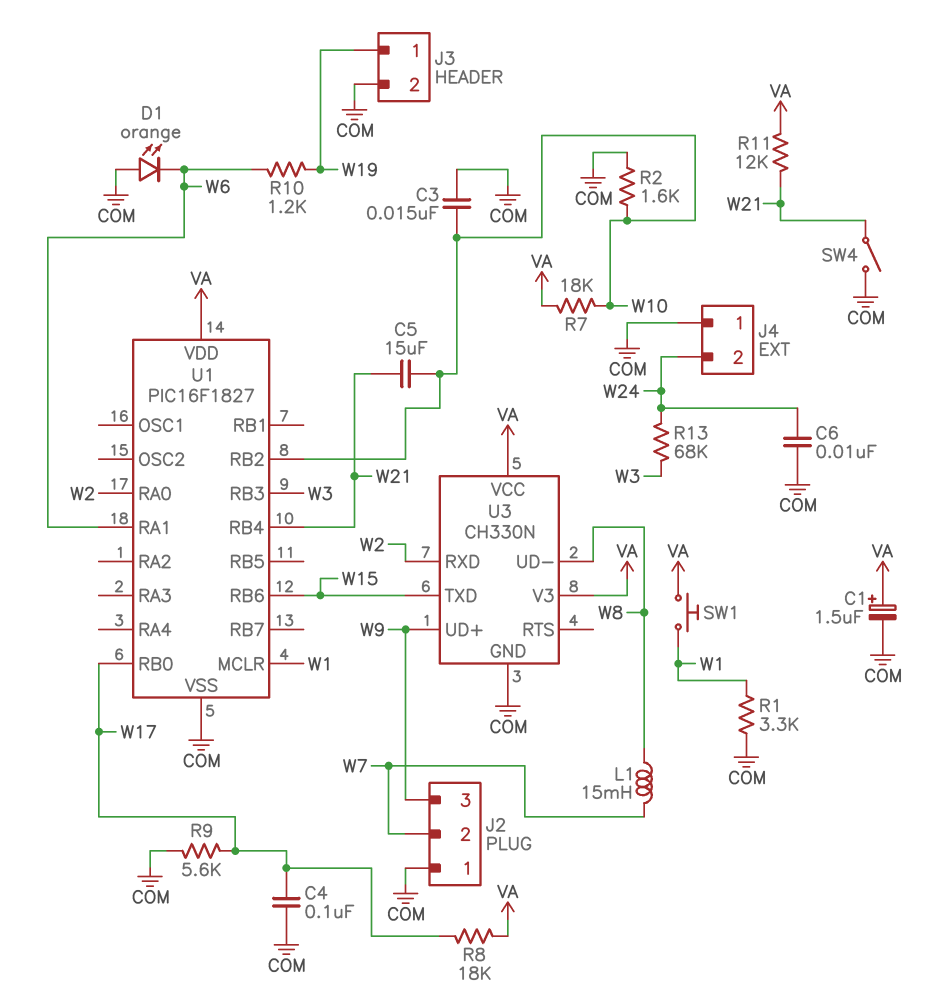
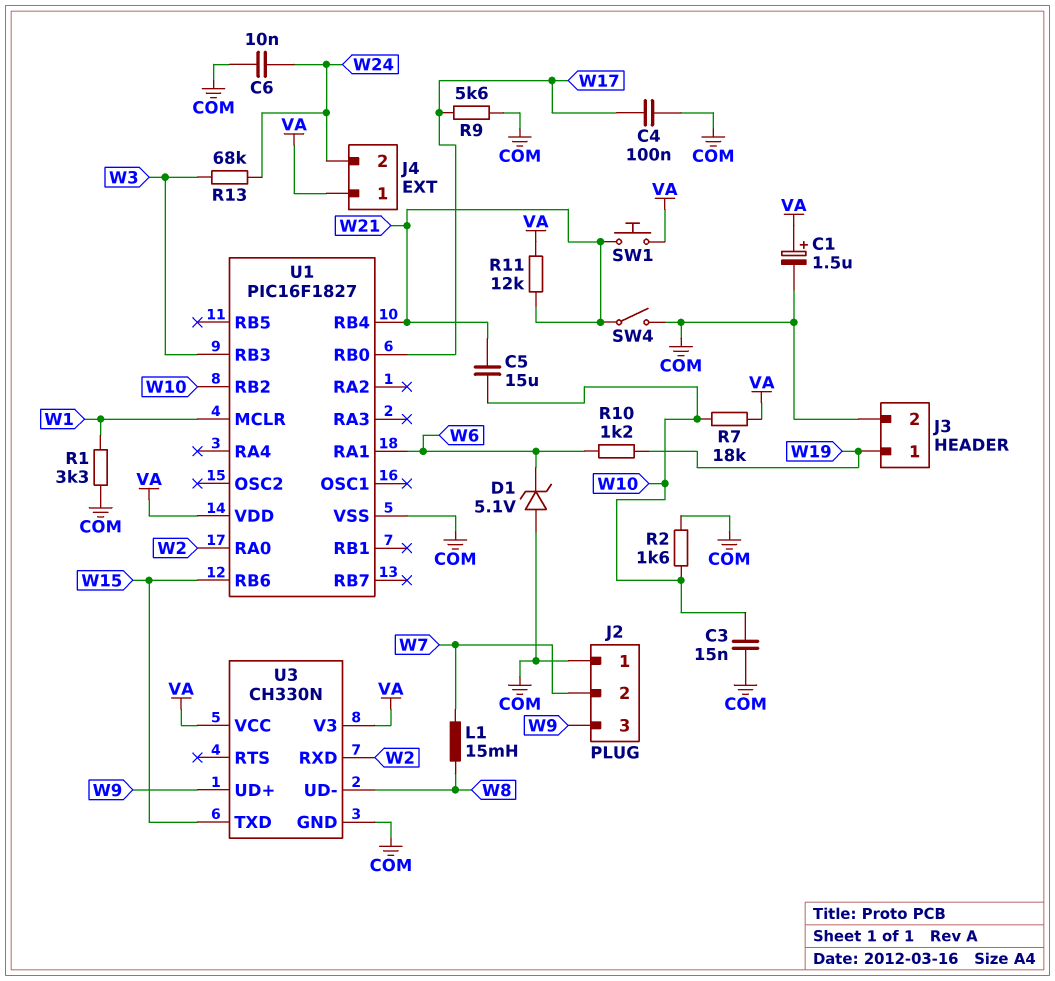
D1: LED orange (A COM, K W6) -> zener 5.1V (A COM, K W6)
J4 pin 1: COM -> VA
R8: 18k (VA, W17) -> none
SW1: button (VA, W1) -> button (VA, W21)

